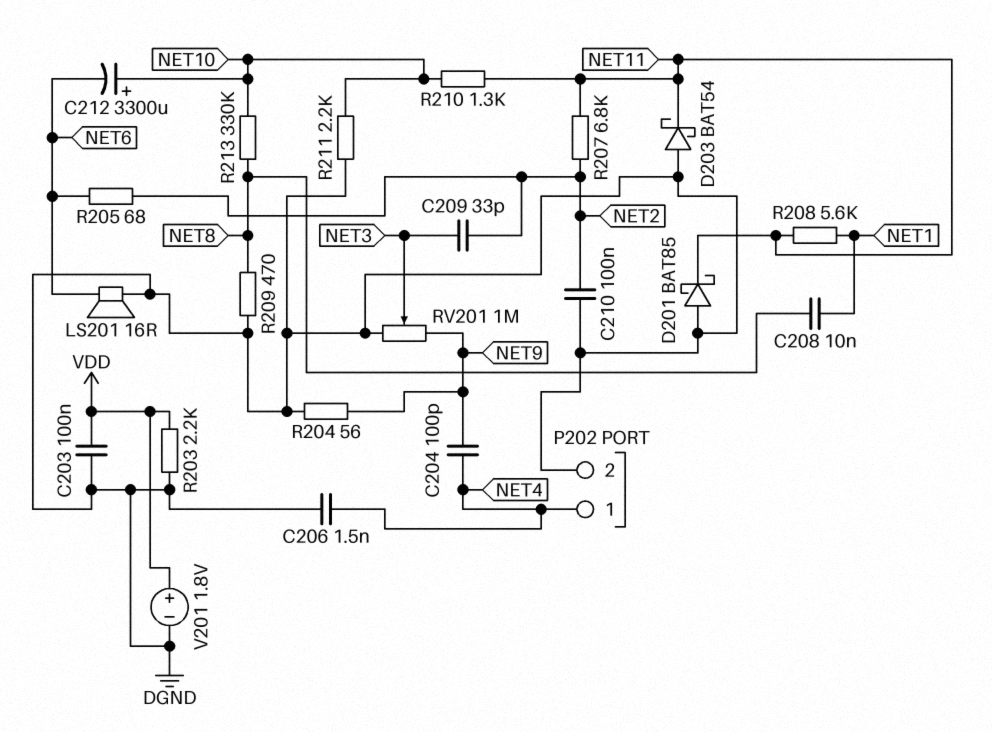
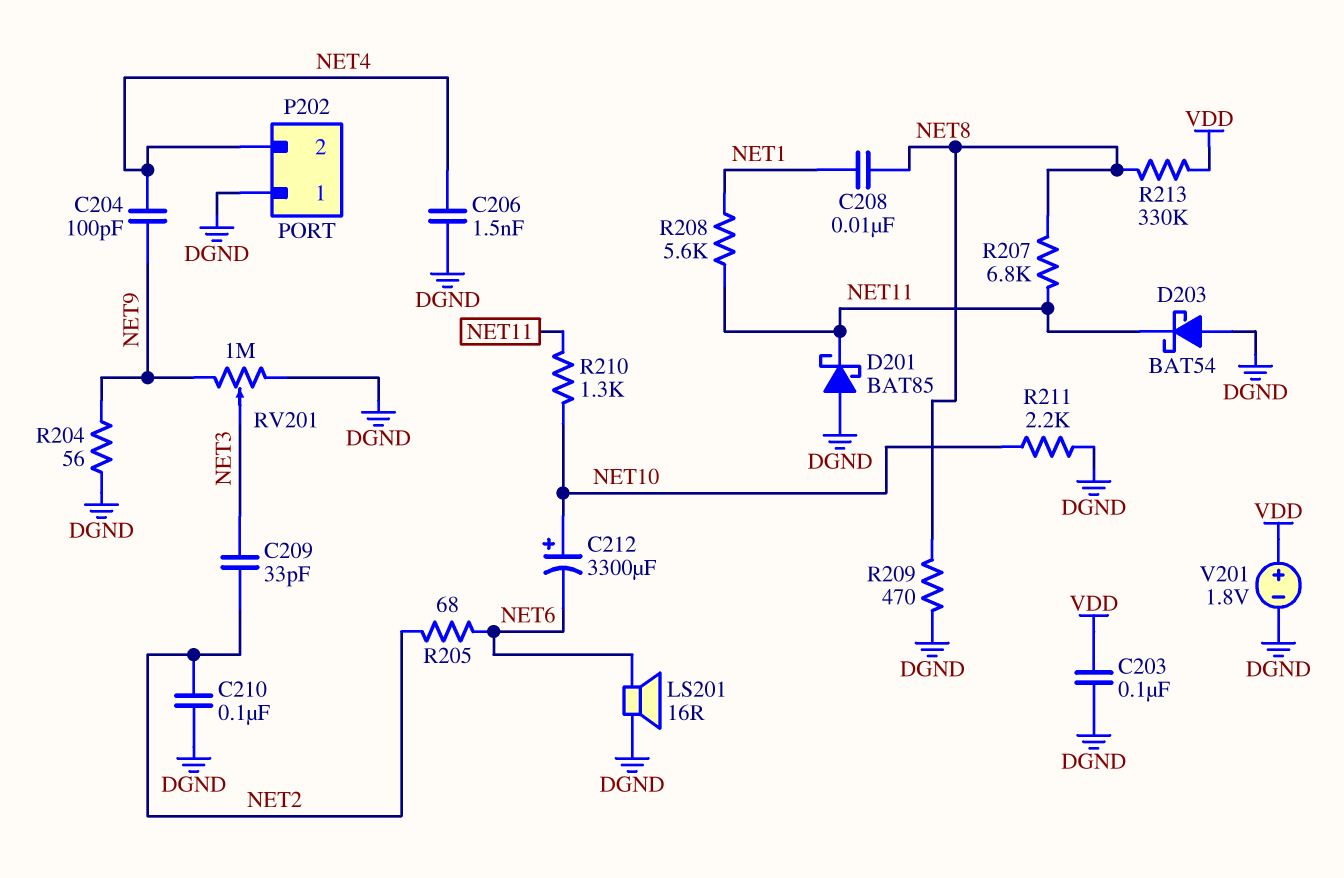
P202 pin 1: NET4 -> DGND
P202 pin 2: DGND -> NET4
R203: 2.2k (DGND, VDD) -> none
R207: 6.8k (NET2, NET11) -> 6.8k (NET8, NET11)
R213: 330k (NET8, NET10) -> 330k (NET8, VDD)

